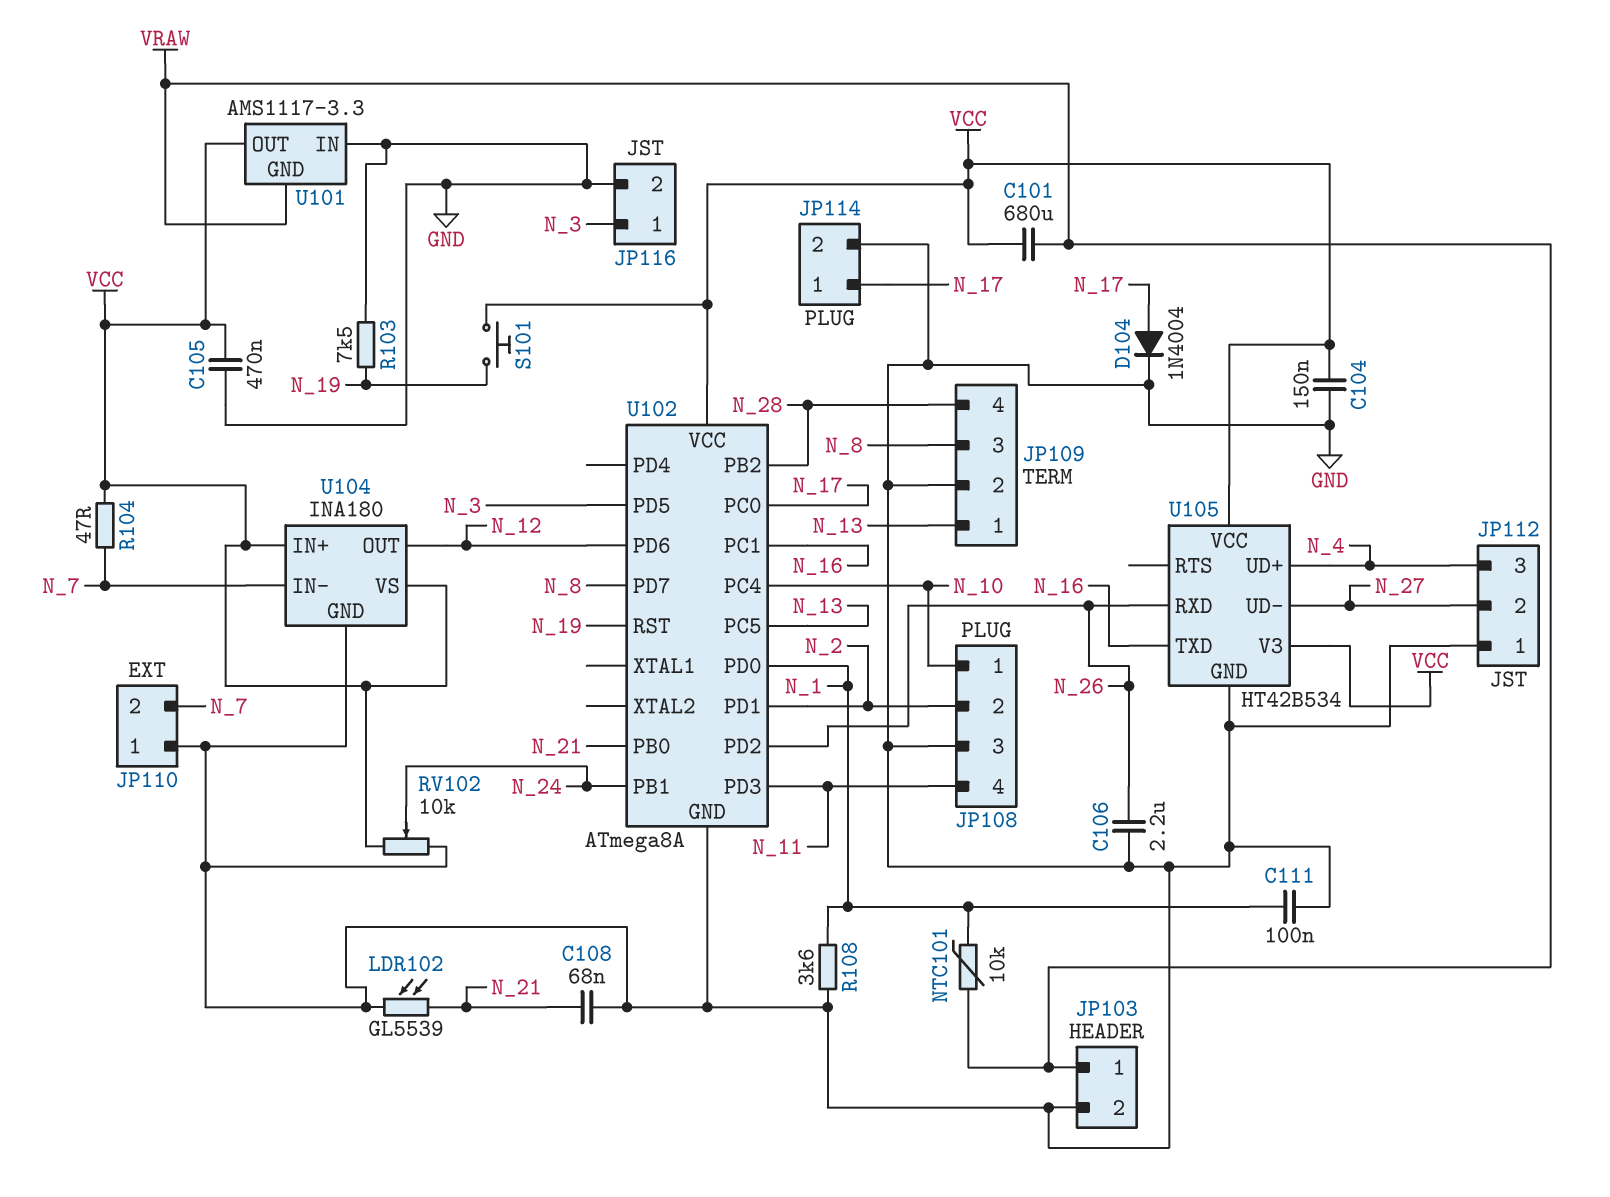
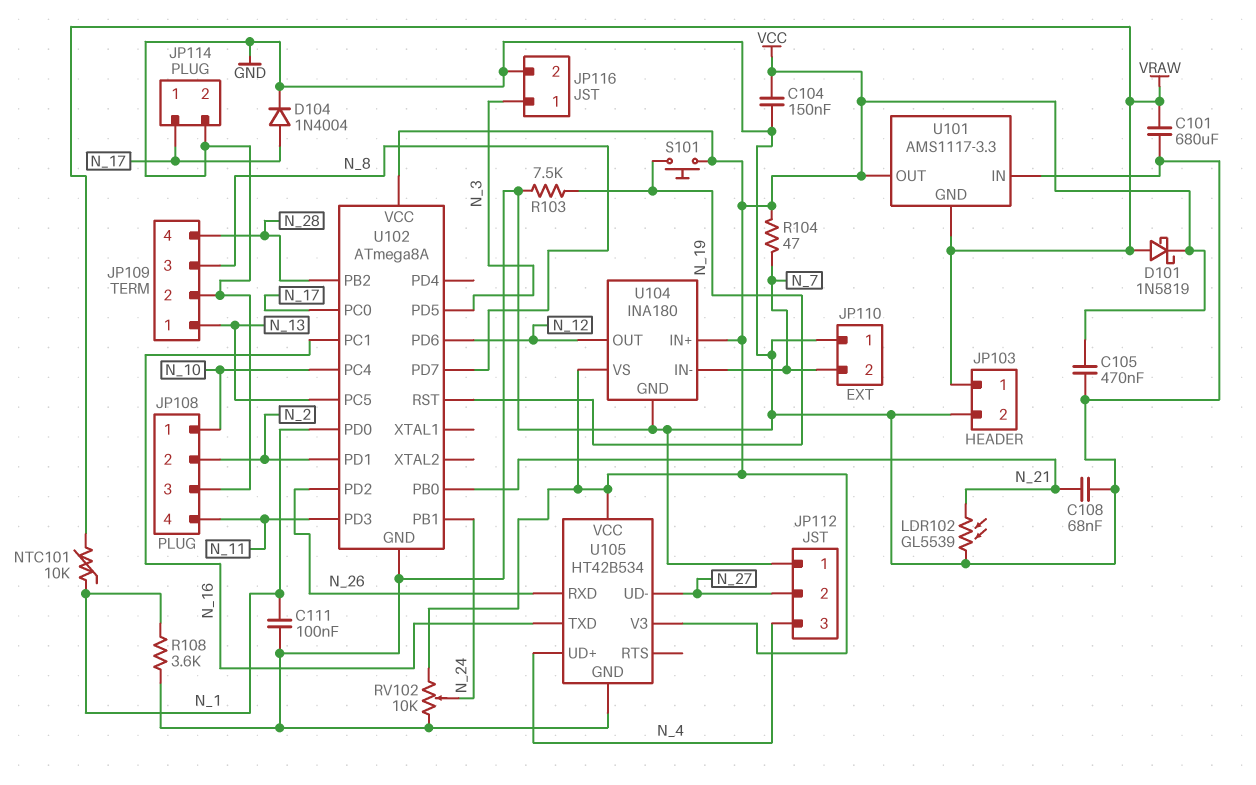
C101: 680uF (VCC, VRAW) -> 680uF (GND, VRAW)
C106: 2.2uF (GND, N_26) -> none
D101: none -> schottky 1N5819 (A VRAW, K VCC)

